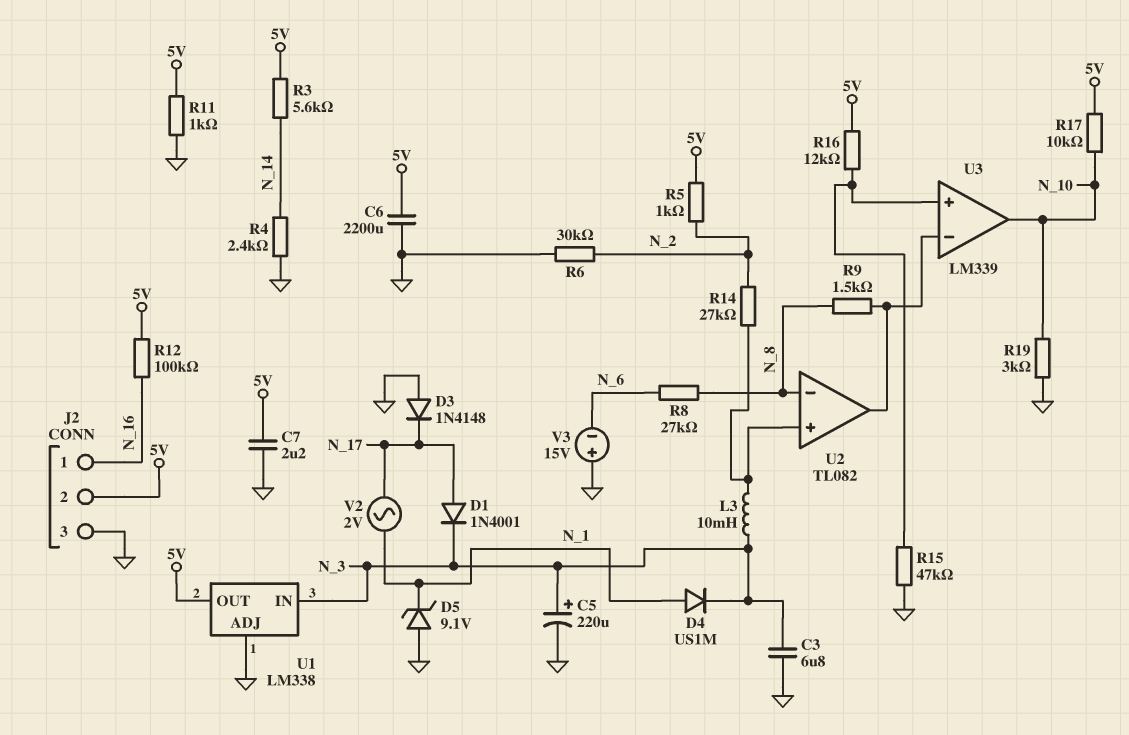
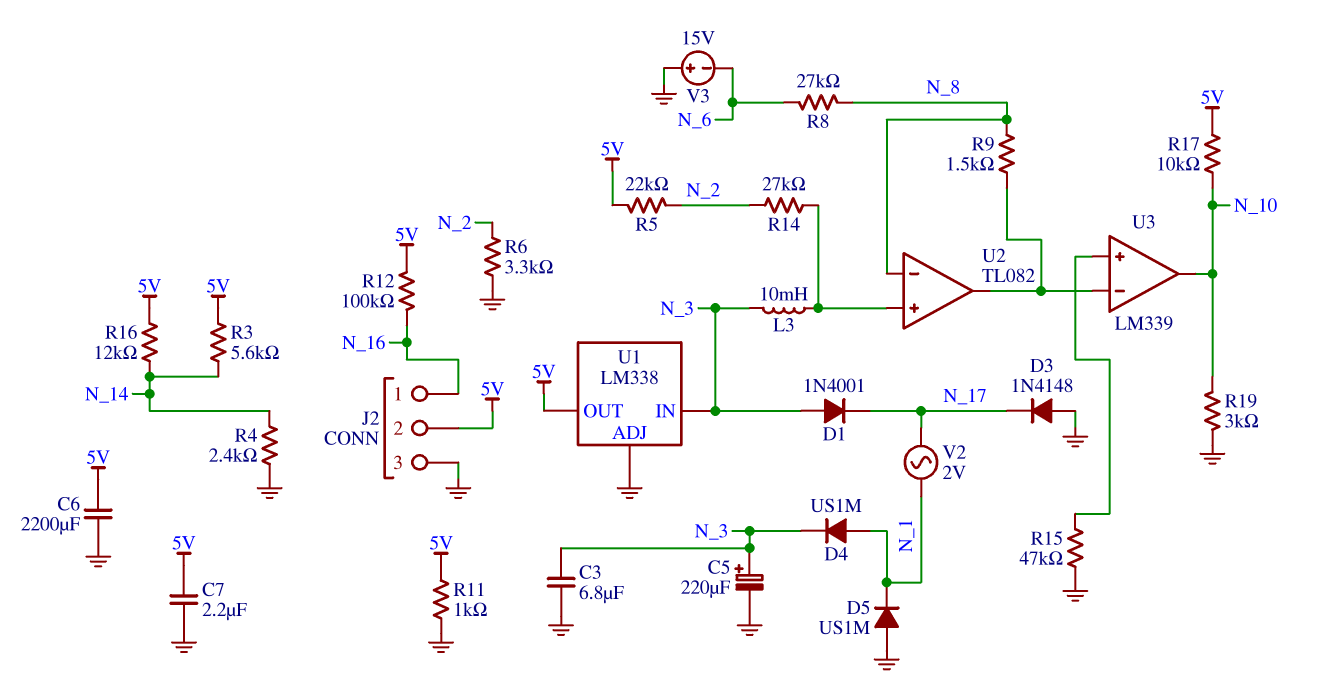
D1: diode 1N4001 (A N_17, K N_3) -> diode 1N4001 (A N_3, K N_17)
D5: zener 9.1V (A GND, K N_1) -> diode US1M (A GND, K N_1)
R5: 1k (5V, N_2) -> 22k (5V, N_2)
R6: 30k (GND, N_2) -> 3.3k (GND, N_2)
R16: 12k (5V, U3/in+) -> 12k (5V, N_14)

